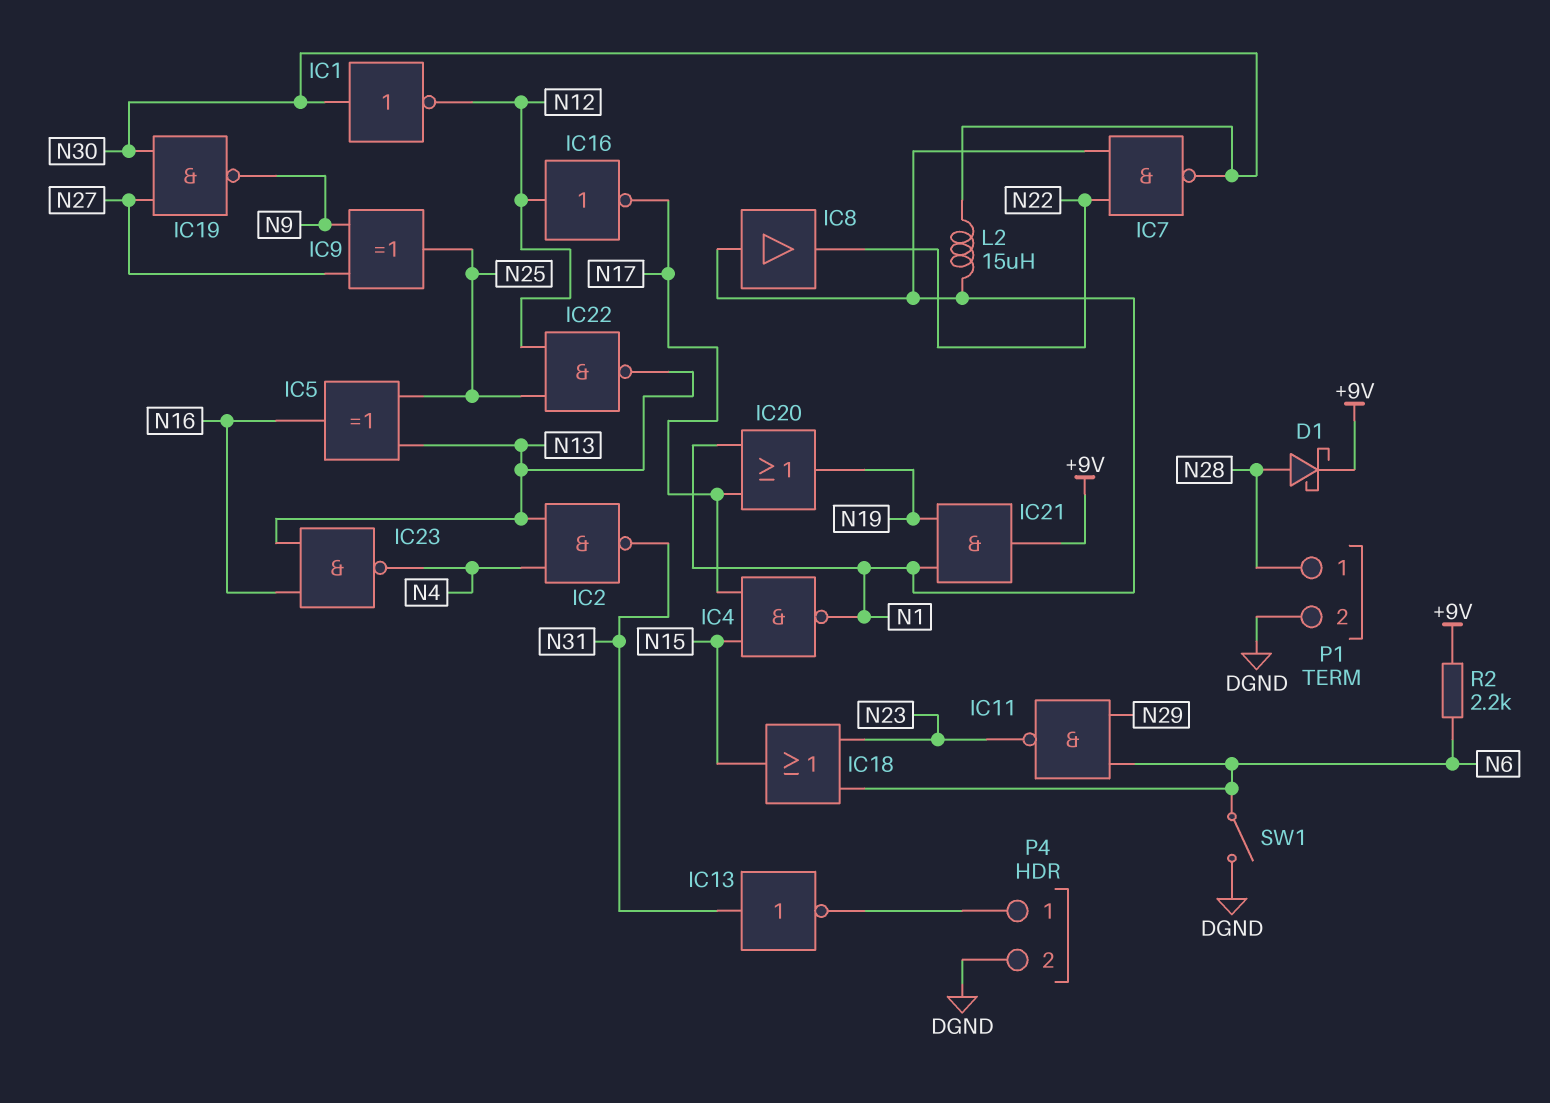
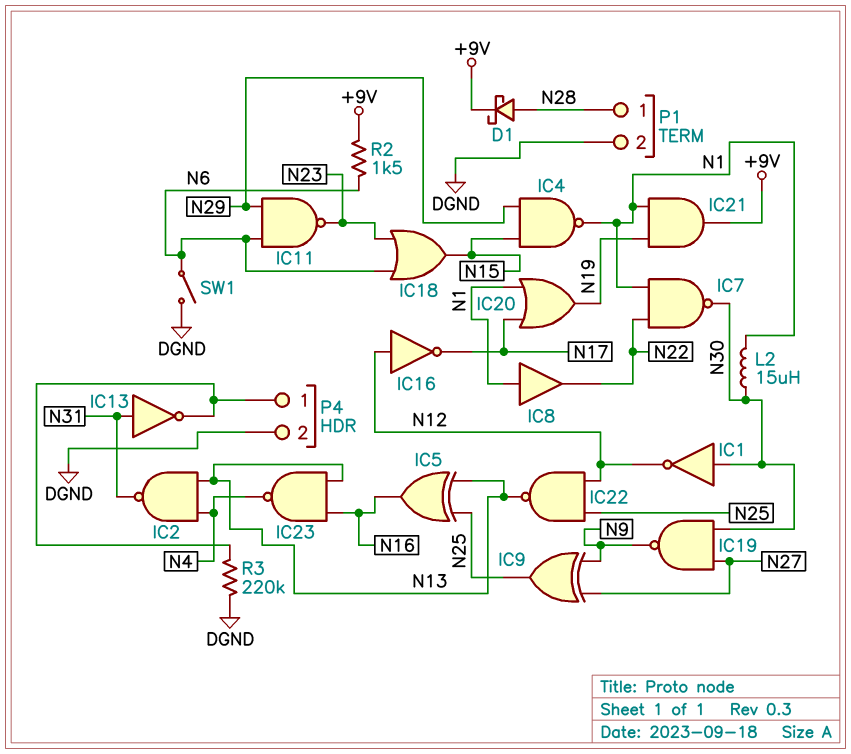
IC4: NAND (in N15, in N17, out N1) -> NAND (in N15, in N29, out N1)
R2: 2.2k (+9V, N6) -> 1.5k (+9V, N6)
R3: none -> 220k (DGND, P4/1)

